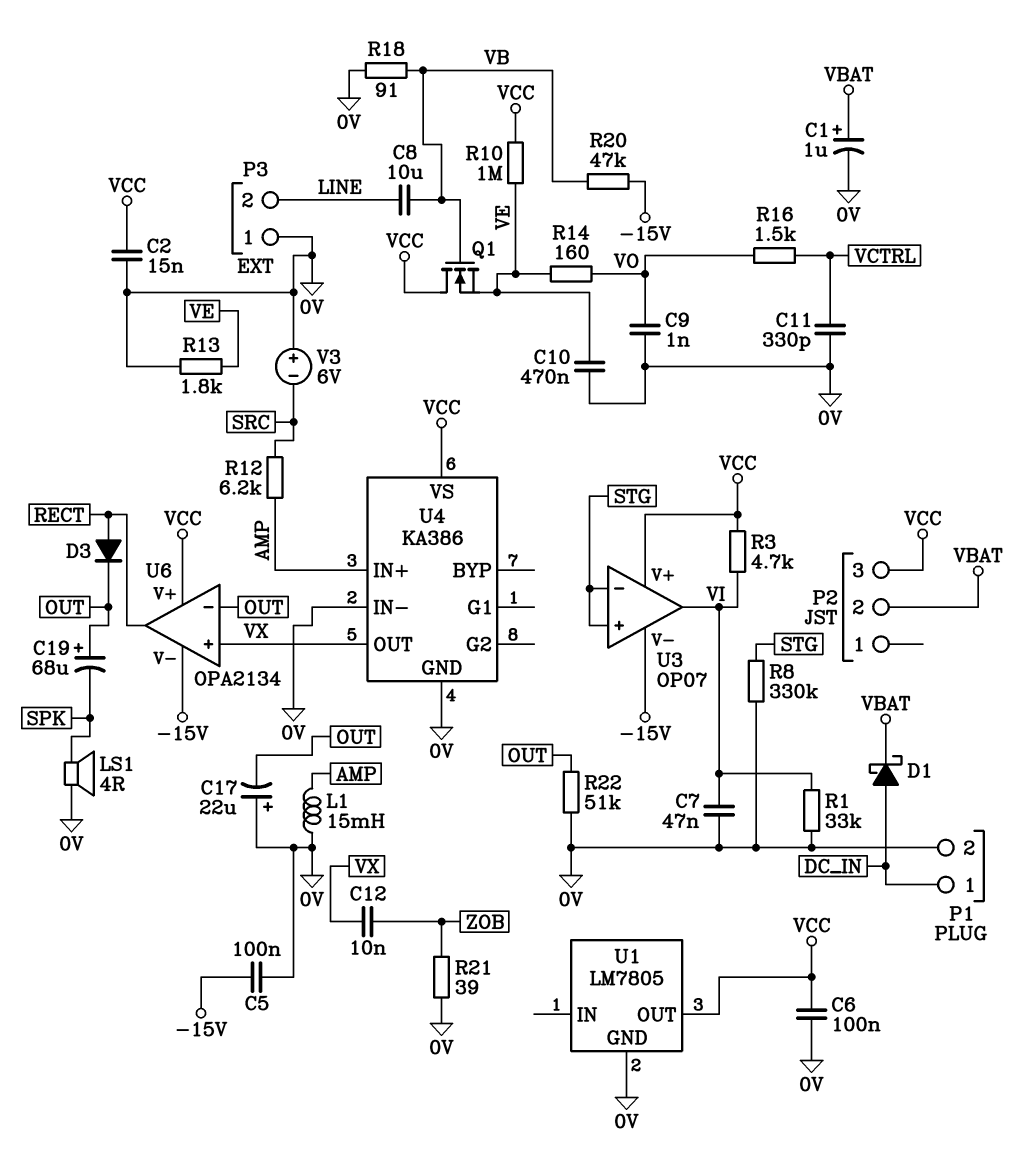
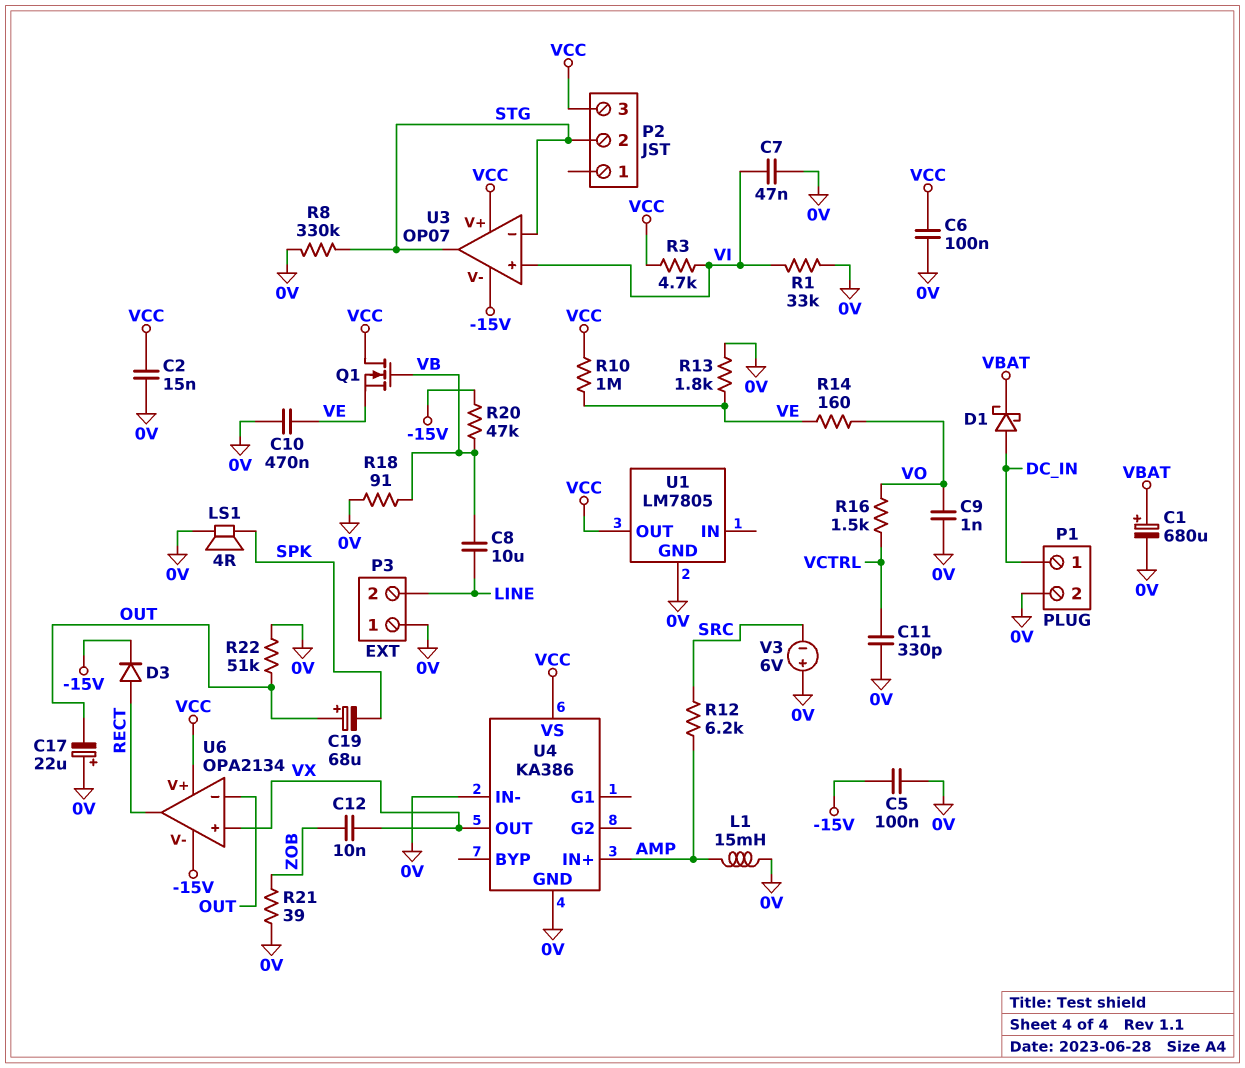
C1: 1uF (plus VBAT, minus 0V) -> 680uF (plus VBAT, minus 0V)
D3: diode (A RECT, K OUT) -> diode (A RECT, K -15V)
P2 pin 2: VBAT -> STG
U3 pin in+: STG -> VI
U3 pin out: VI -> STG

